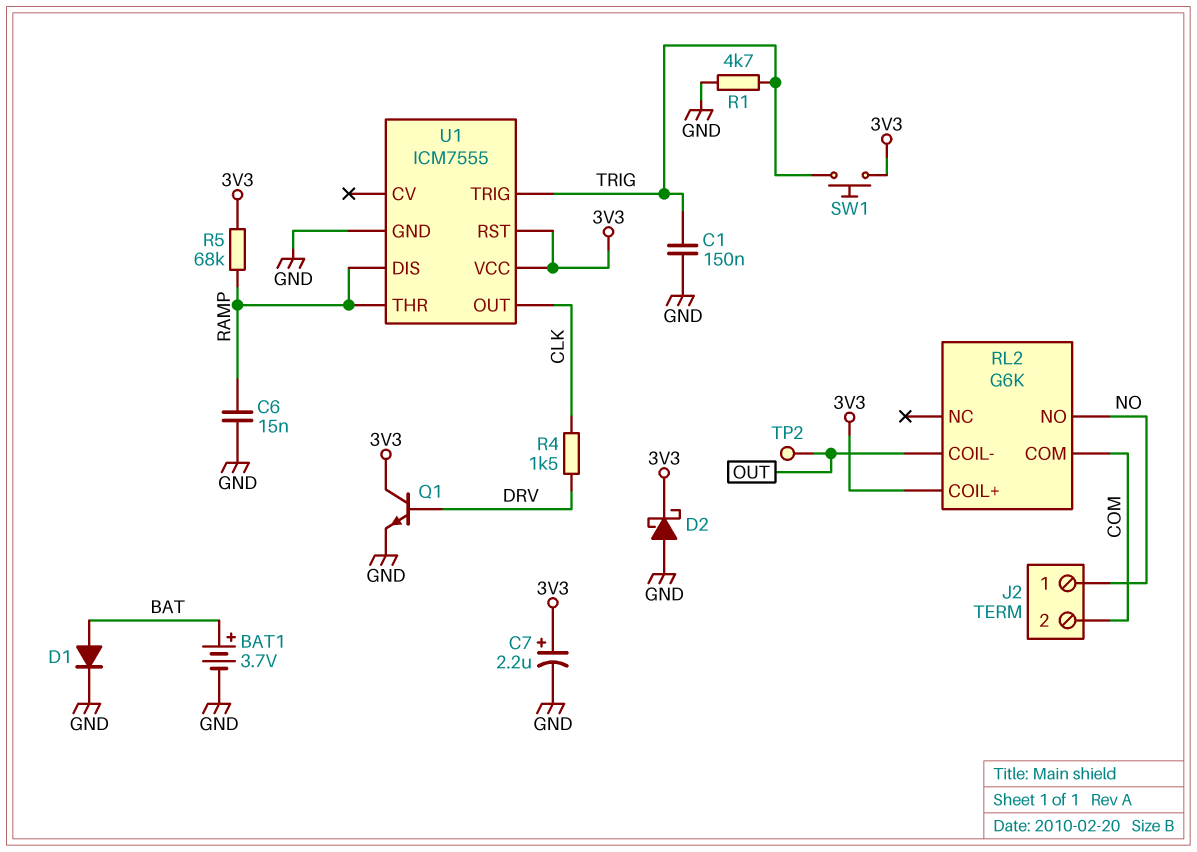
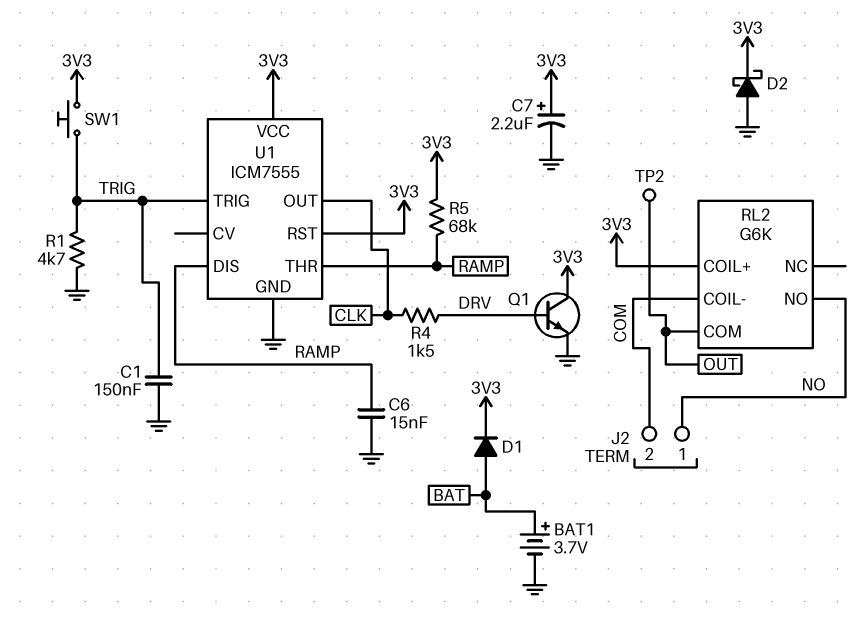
D1: diode (A BAT, K GND) -> diode (A BAT, K 3V3)
RL2 pin COIL-: OUT -> COM
RL2 pin COM: COM -> OUT

